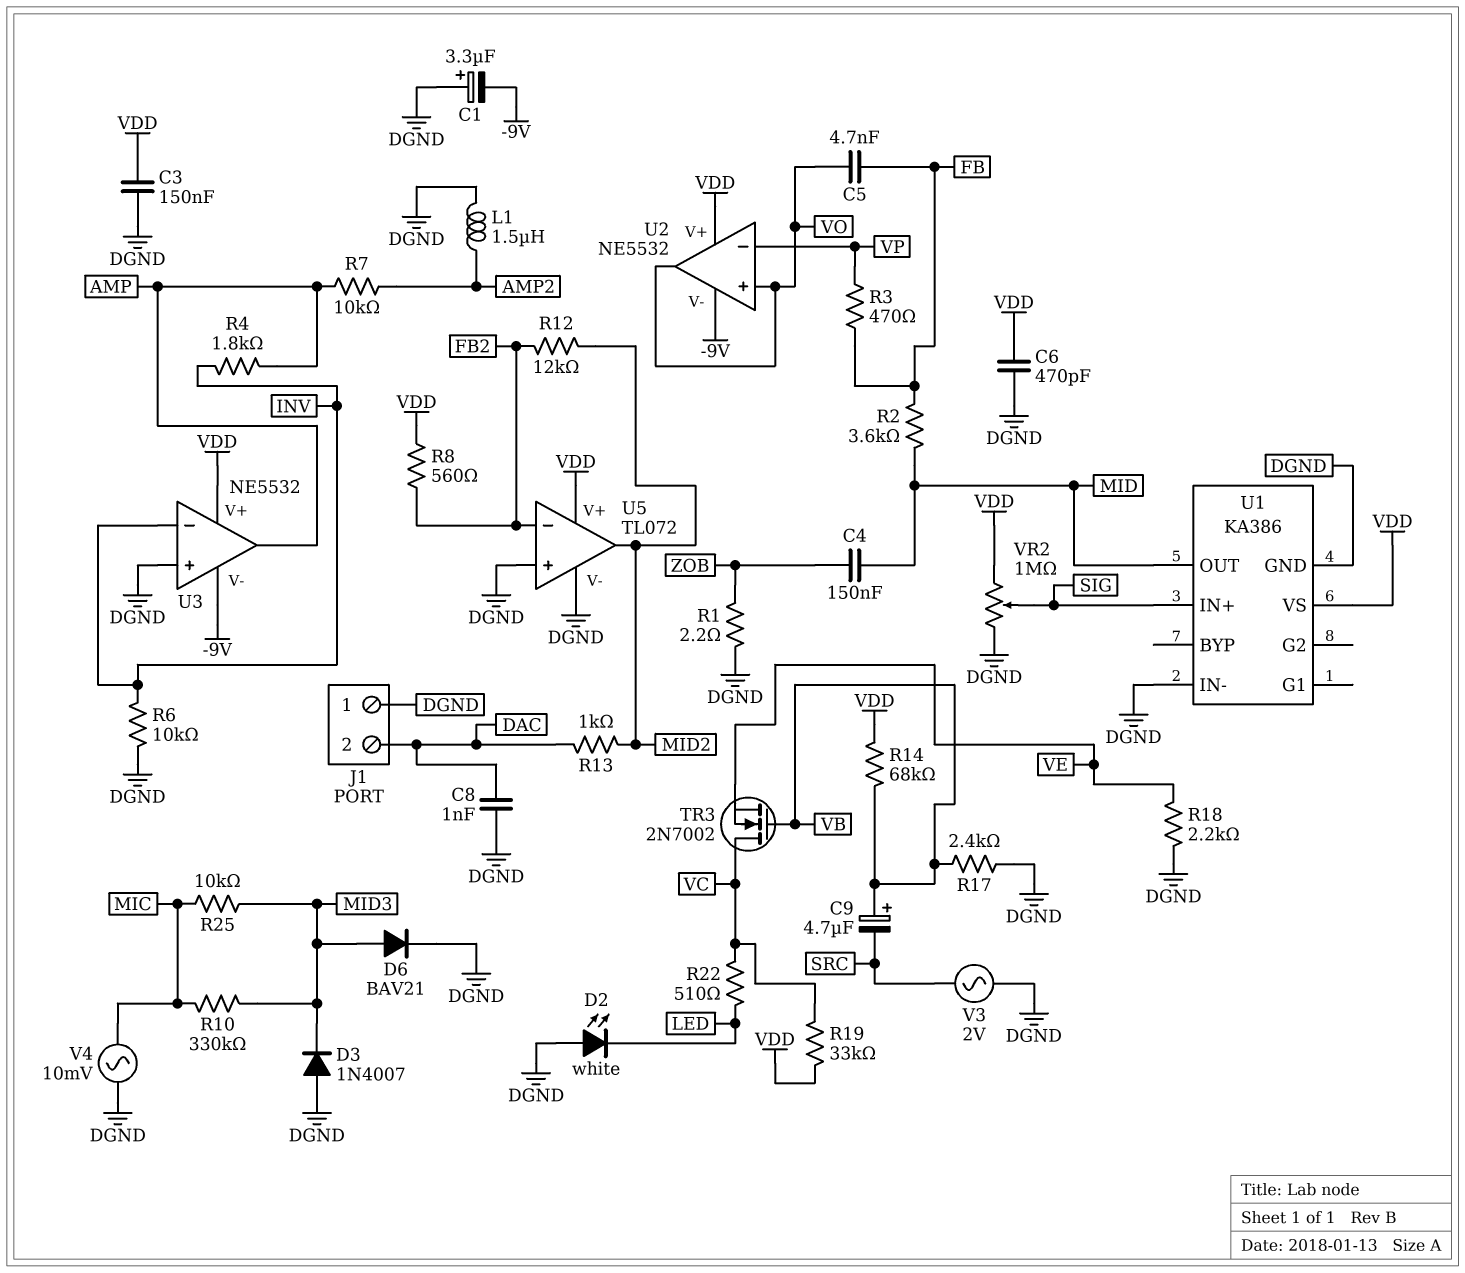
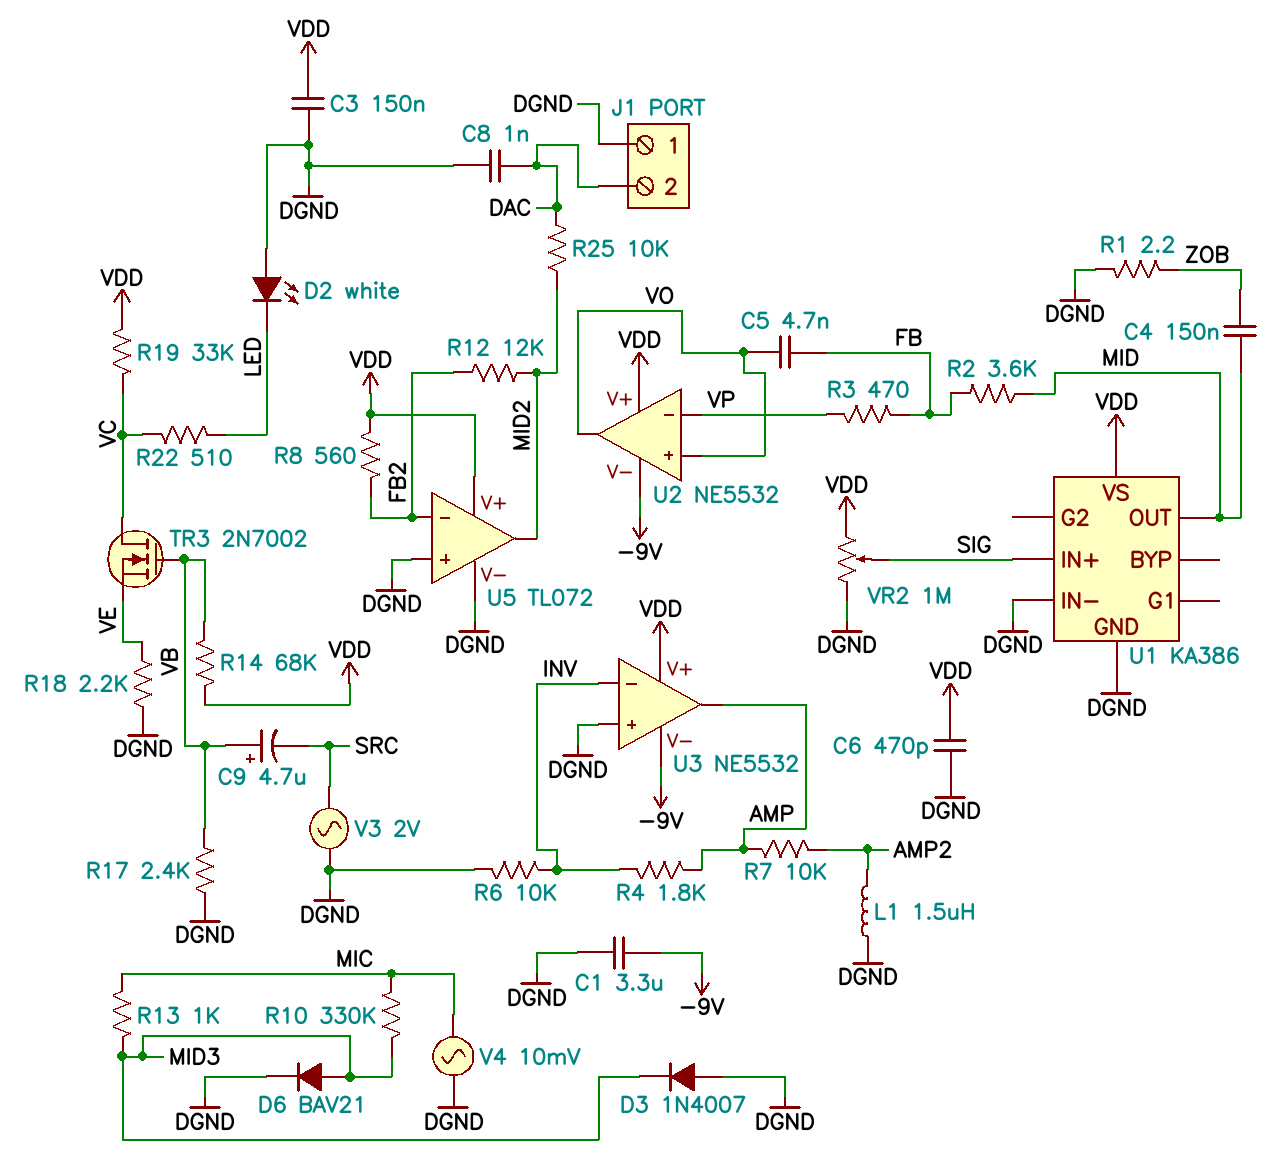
C1: 3.3uF (plus DGND, minus -9V) -> 3.3uF (-9V, DGND)
R13: 1k (DAC, MID2) -> 1k (MIC, MID3)
R25: 10k (MIC, MID3) -> 10k (DAC, MID2)

